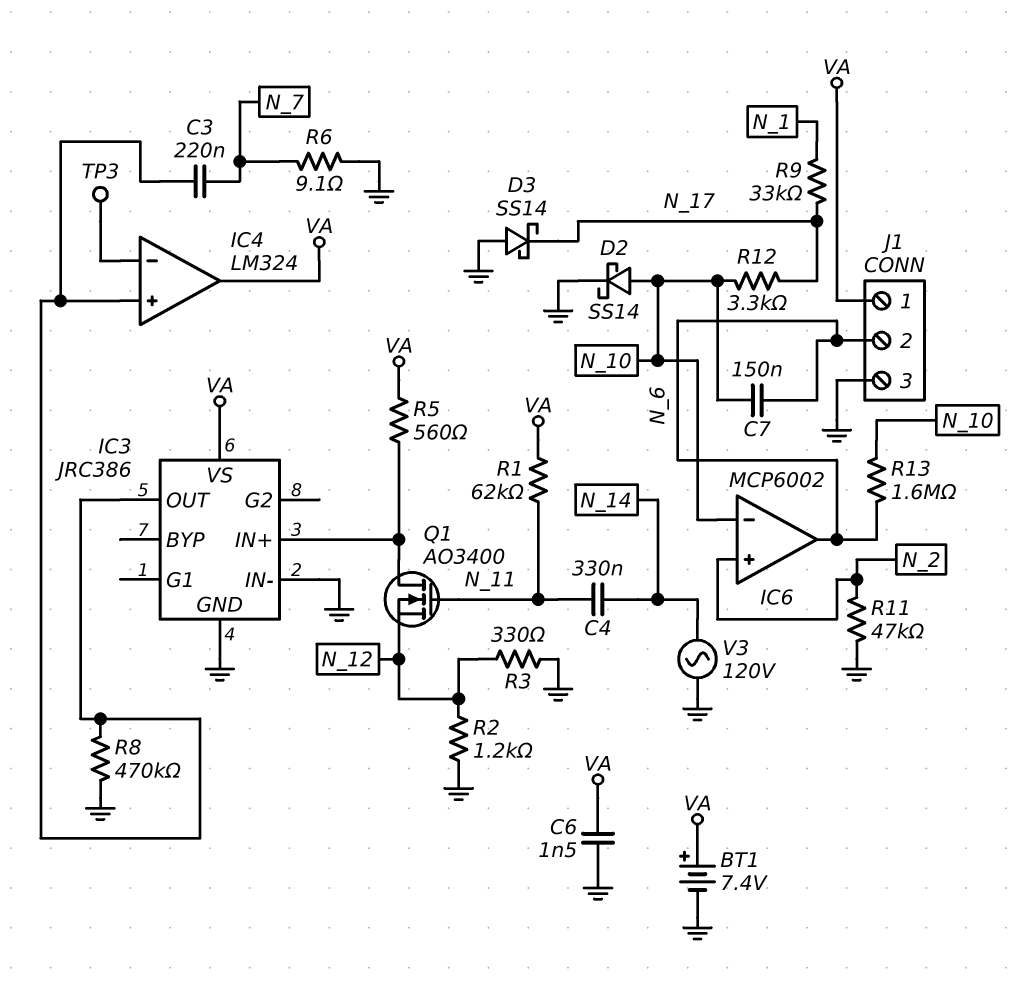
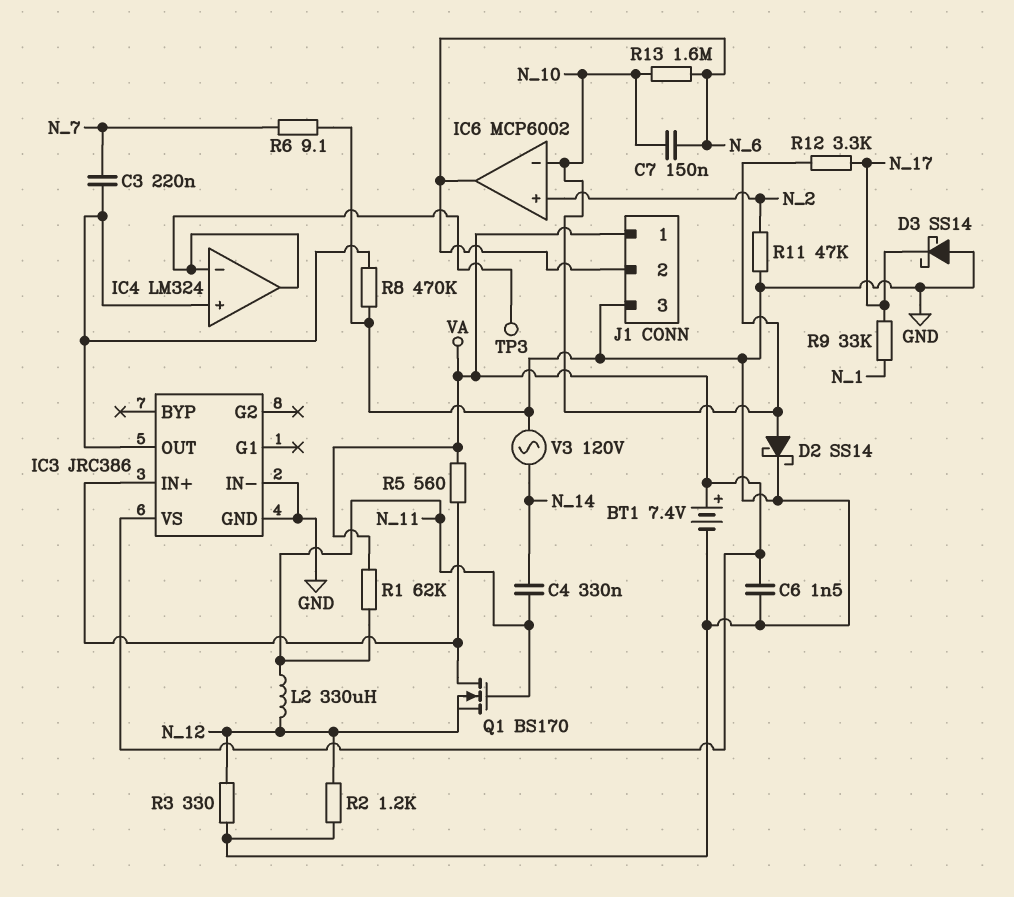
IC4 pin out: VA -> IC4/in-
L2: none -> 330uH (N_11, N_12)
Q1: NMOS AO3400 (G N_11, D IC3/IN+, S N_12) -> NMOS BS170 (G N_11, D IC3/IN+, S N_12)

